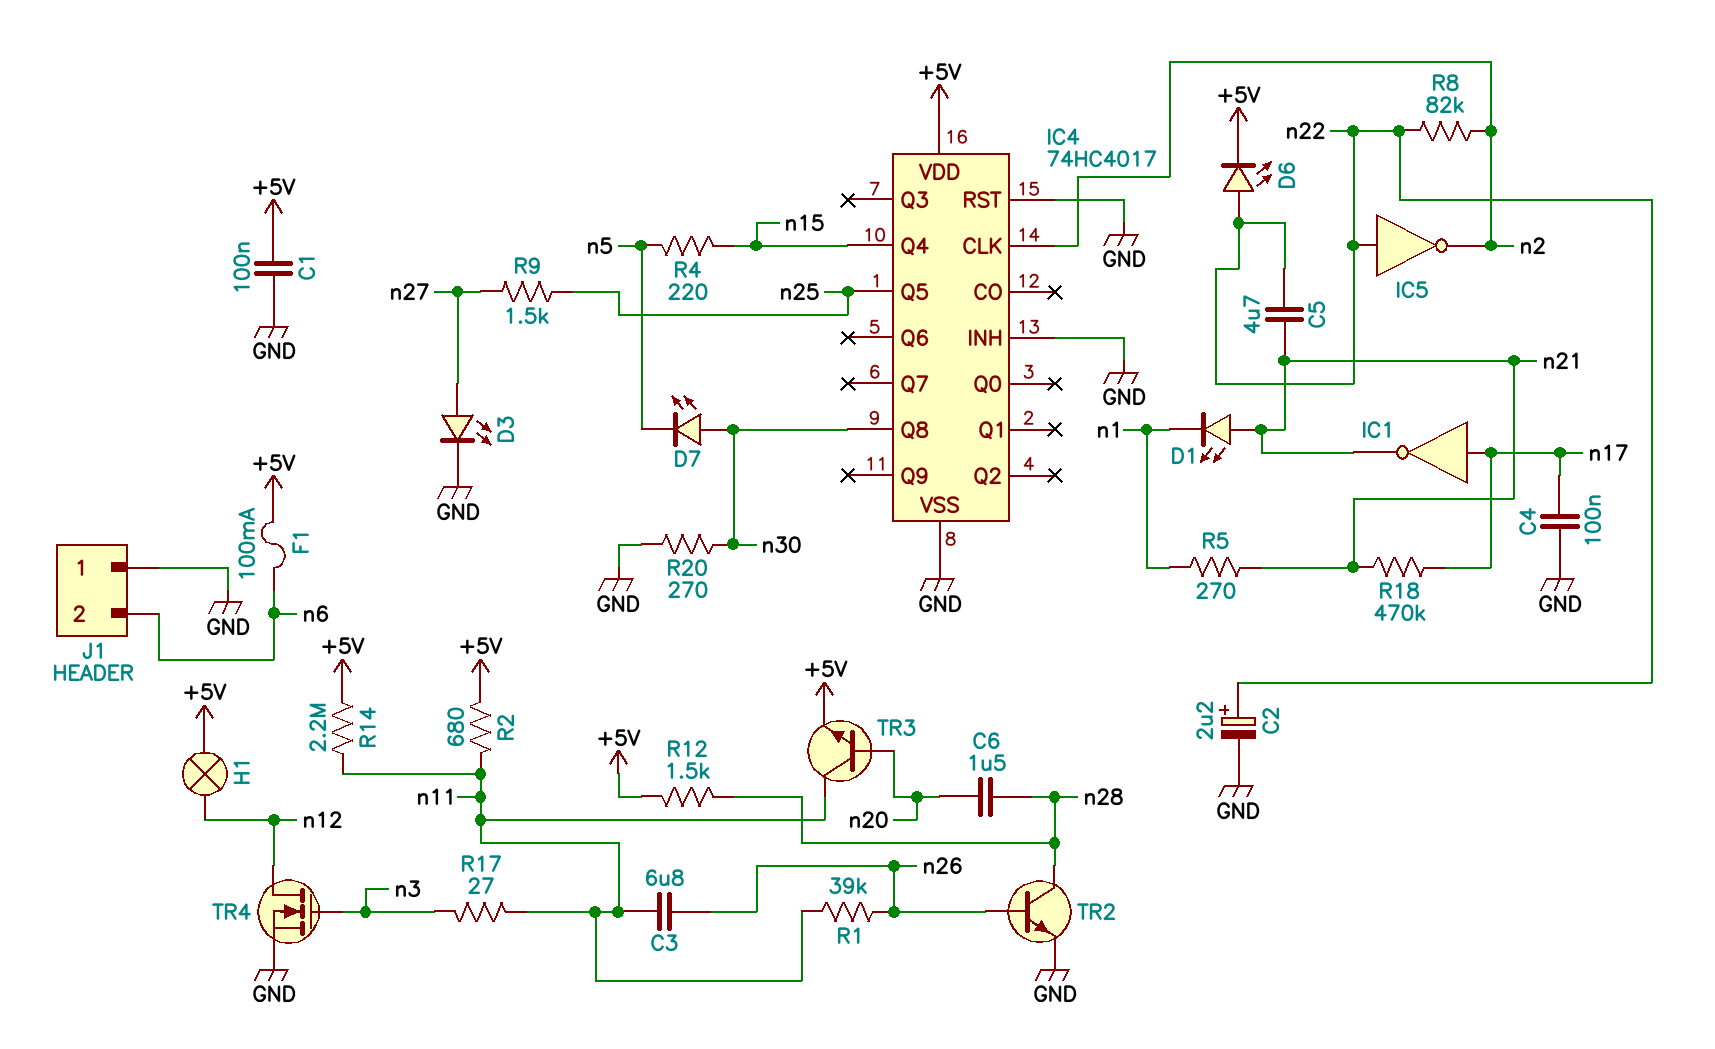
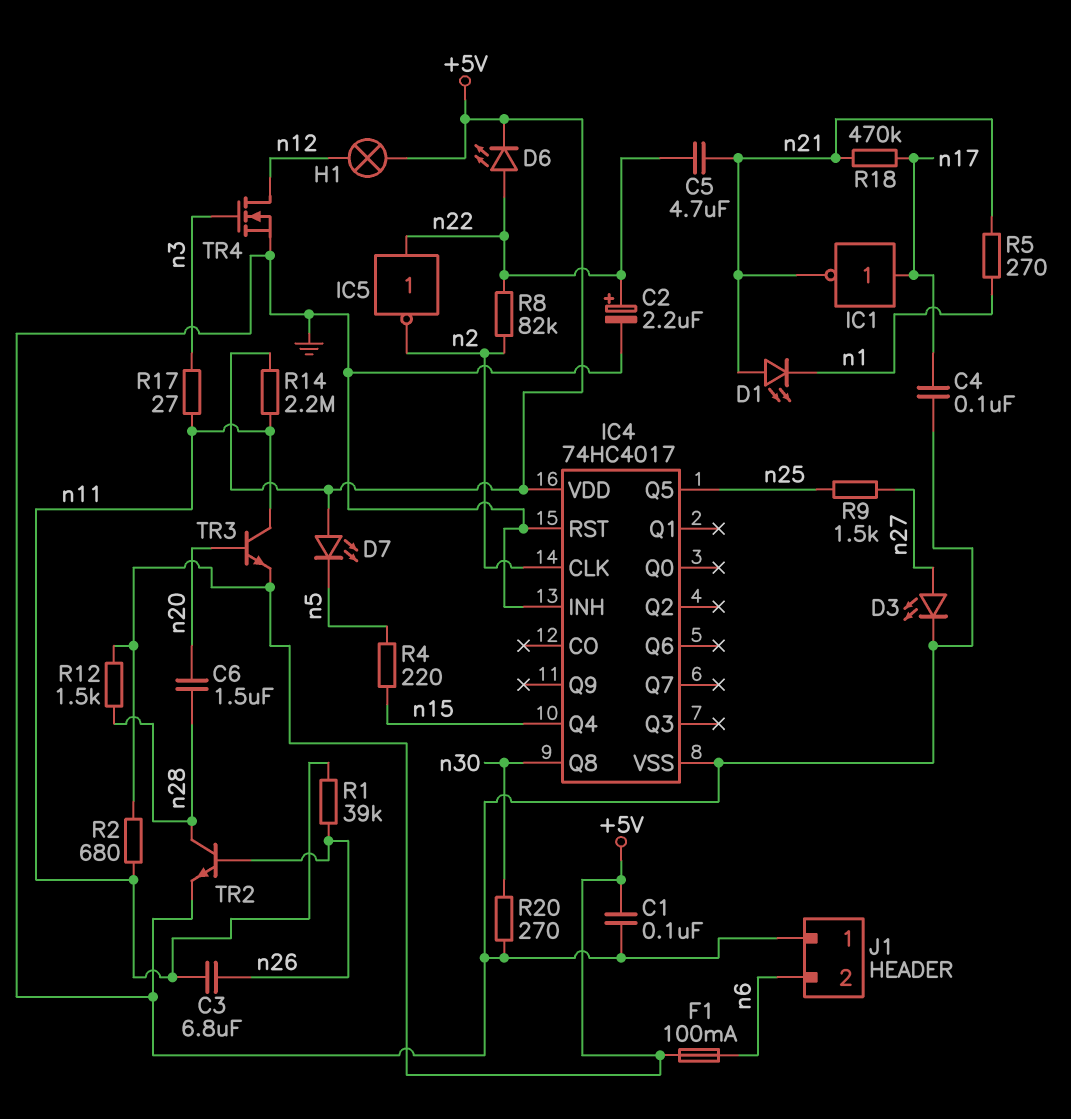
D7: LED (A n30, K n5) -> LED (A +5V, K n5)

